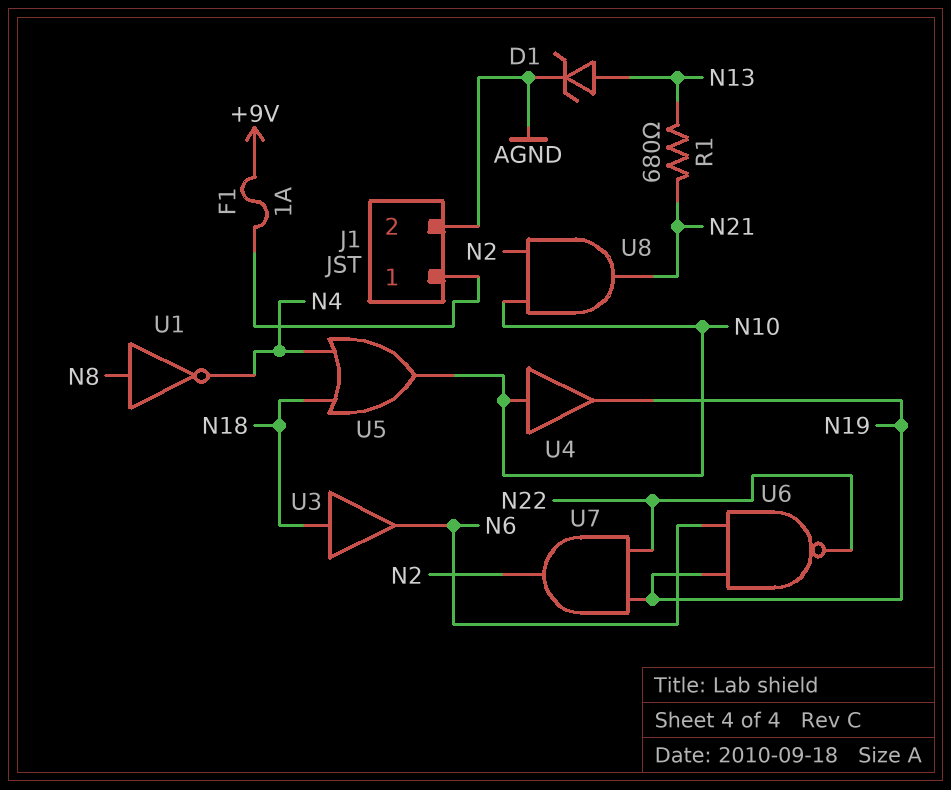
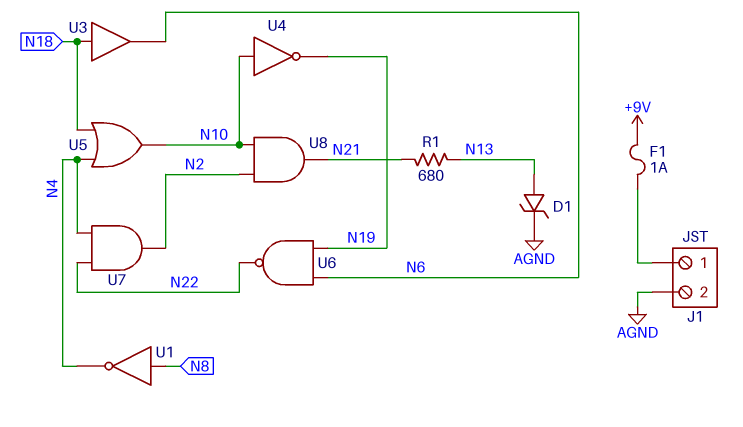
U4: buffer (in N10, out N19) -> NOT (in N10, out N19)
U7: AND (in N19, in N22, out N2) -> AND (in N4, in N22, out N2)

